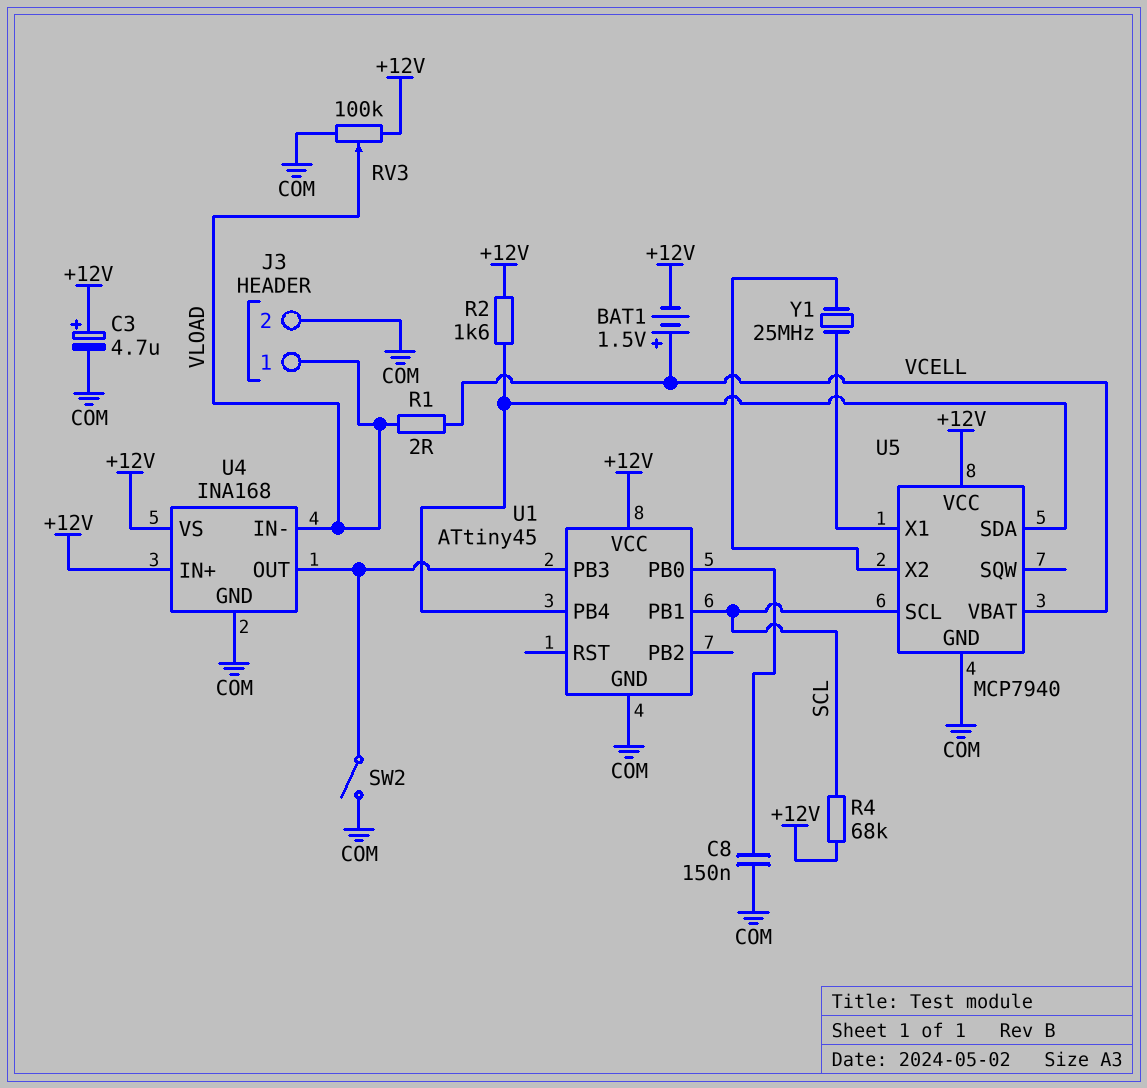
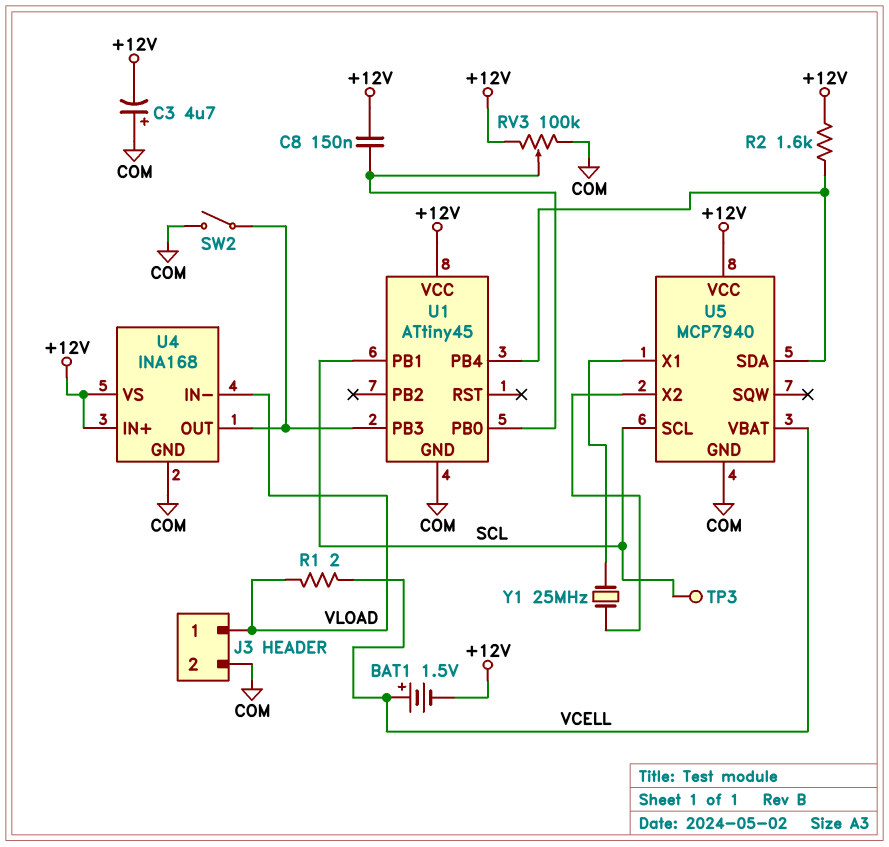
C3: 4.7uF (plus +12V, minus COM) -> 4.7uF (plus COM, minus +12V)
C8: 150nF (COM, U1/PB0) -> 150nF (+12V, U1/PB0)
R4: 68k (+12V, SCL) -> none
RV3: 100k (+12V, COM, wiper VLOAD) -> 100k (+12V, COM, wiper U1/PB0)
TP3: none -> test point (SCL)

